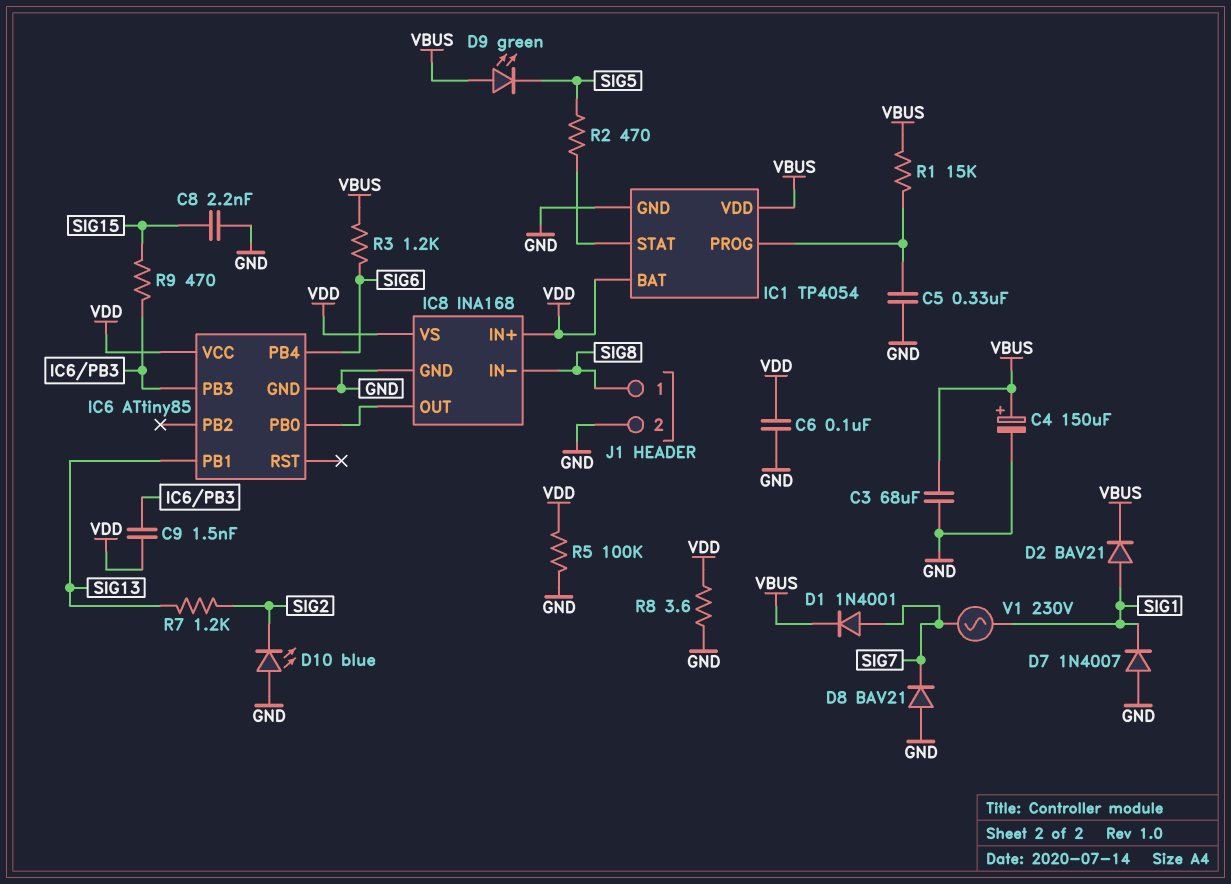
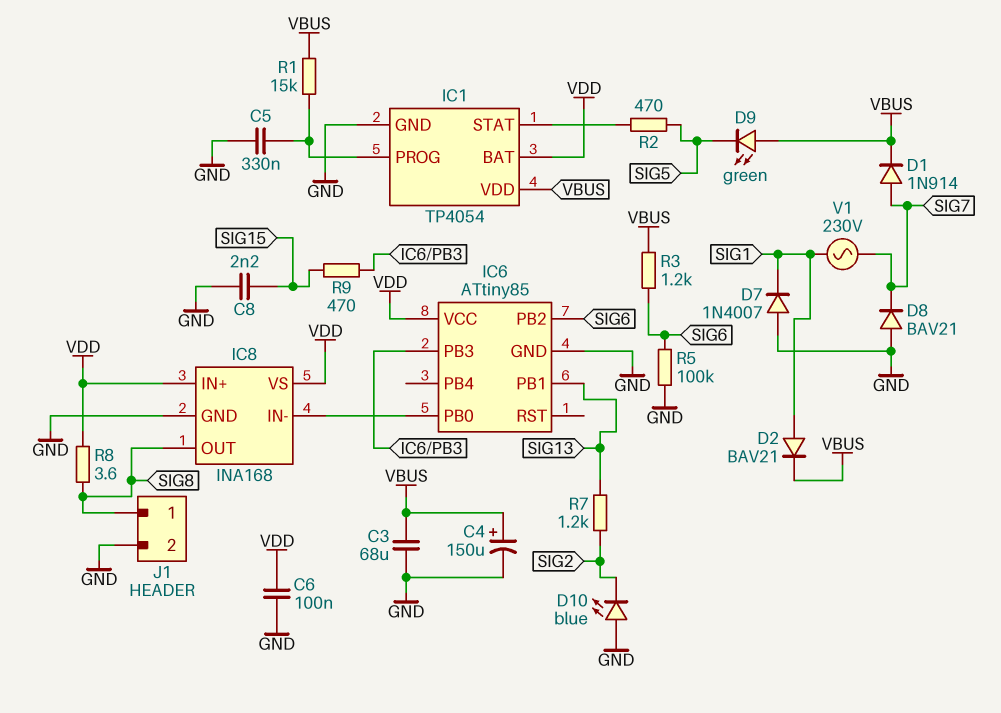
C9: 1.5nF (IC6/PB3, VDD) -> none
D1: diode 1N4001 (A SIG7, K VBUS) -> diode 1N914 (A SIG7, K VBUS)
IC6 pin PB2: none -> SIG6
IC6 pin PB4: SIG6 -> none
IC8 pin IN-: SIG8 -> IC6/PB0
IC8 pin OUT: IC6/PB0 -> SIG8
R5: 100k (GND, VDD) -> 100k (GND, SIG6)
R8: 3.6 (GND, VDD) -> 3.6 (SIG8, VDD)

